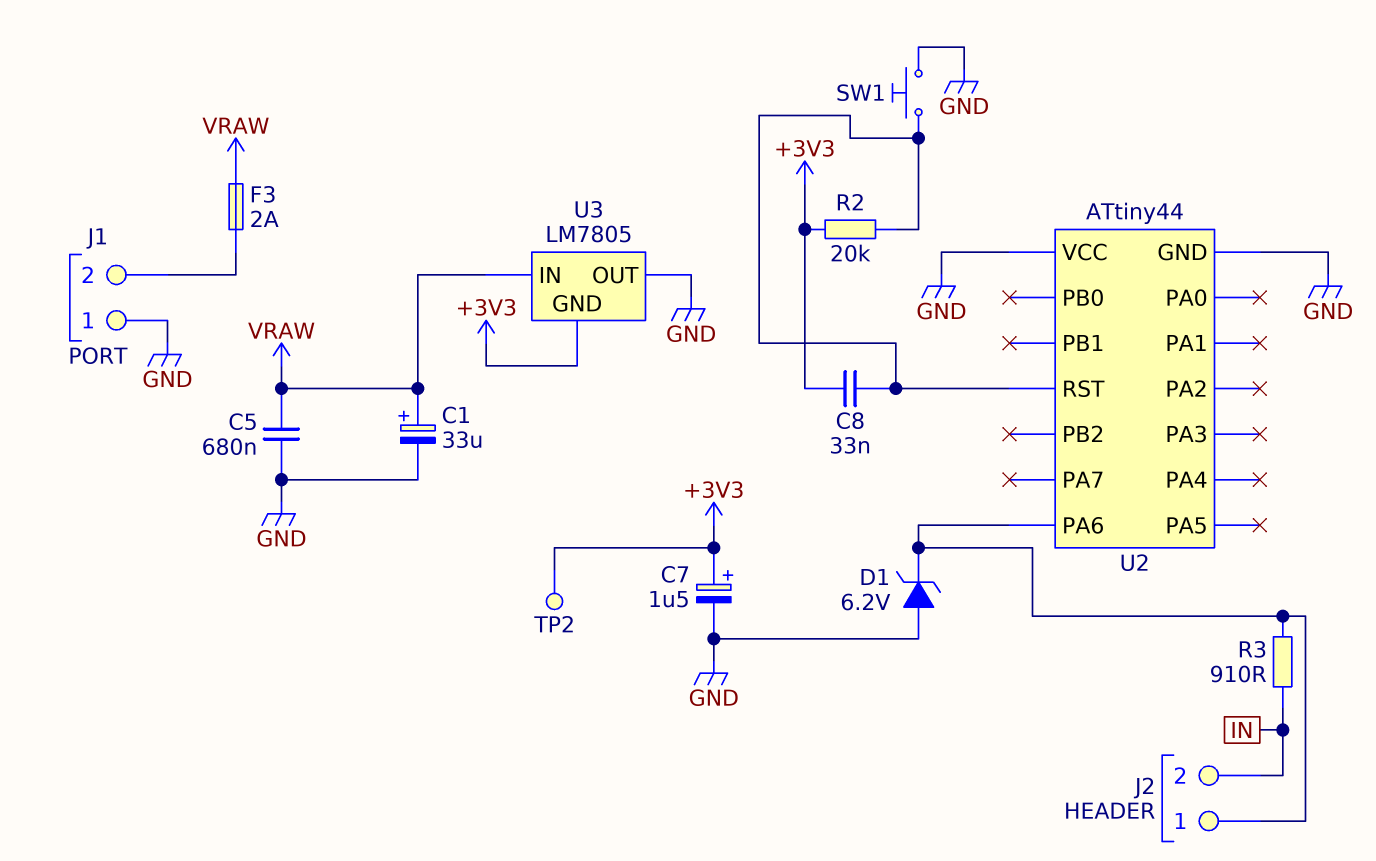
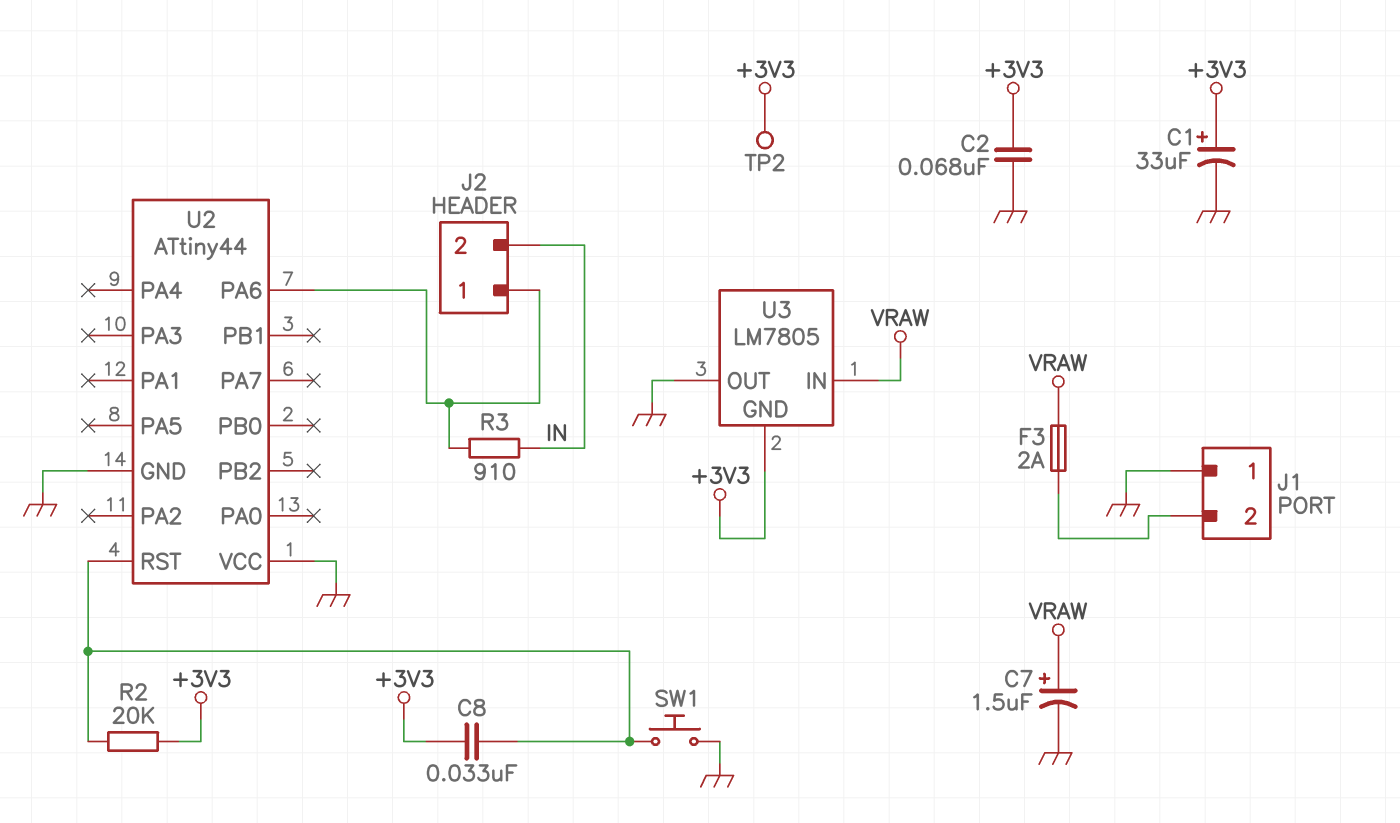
C1: 33uF (plus VRAW, minus GND) -> 33uF (plus +3V3, minus GND)
C2: none -> 68nF (+3V3, GND)
C5: 680nF (GND, VRAW) -> none
C7: 1.5uF (plus +3V3, minus GND) -> 1.5uF (plus VRAW, minus GND)
D1: zener 6.2V (A GND, K J2/1) -> none

